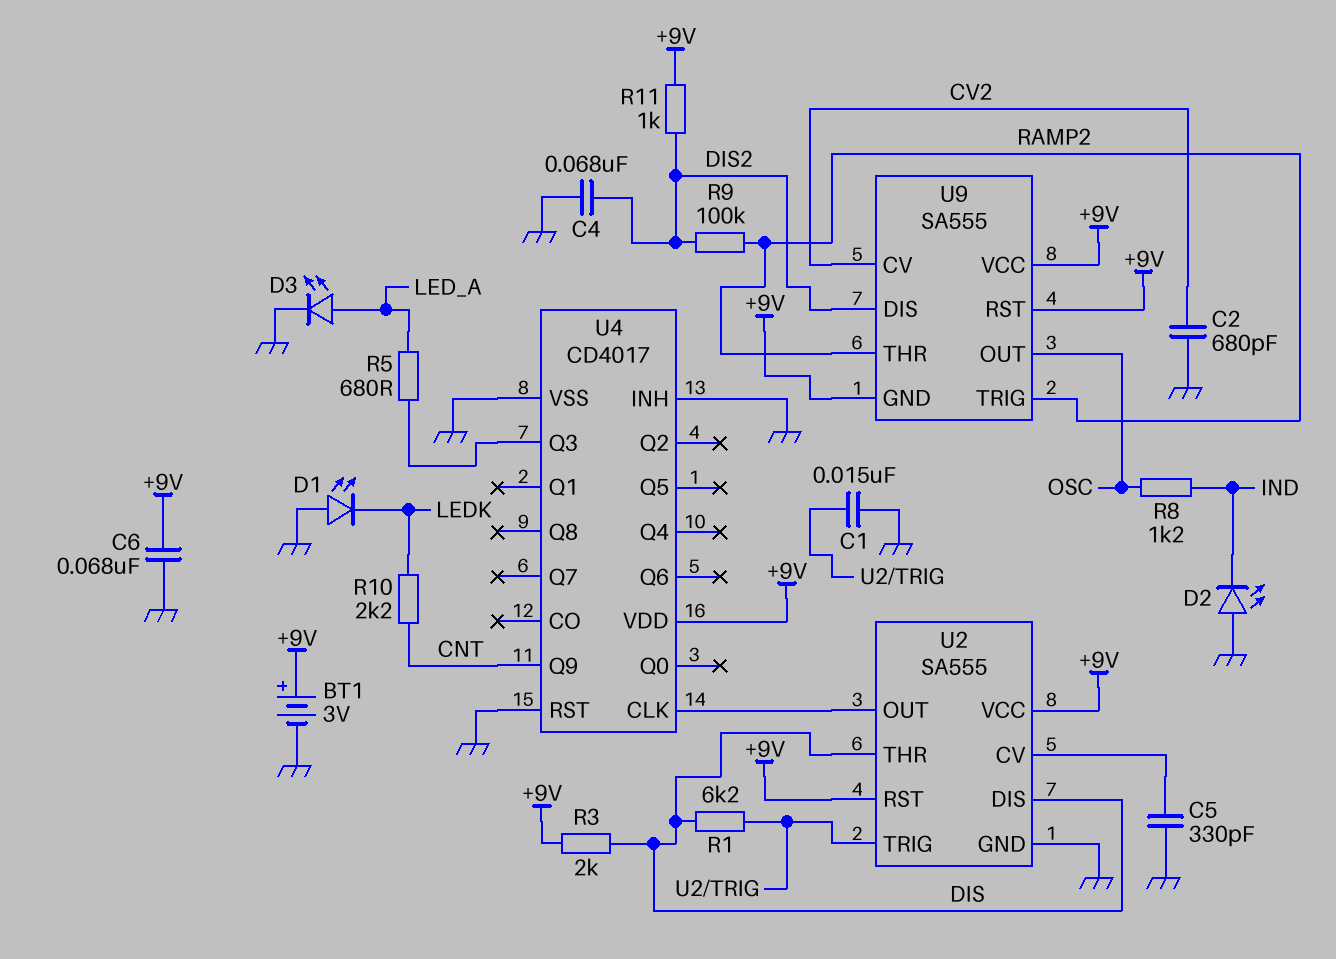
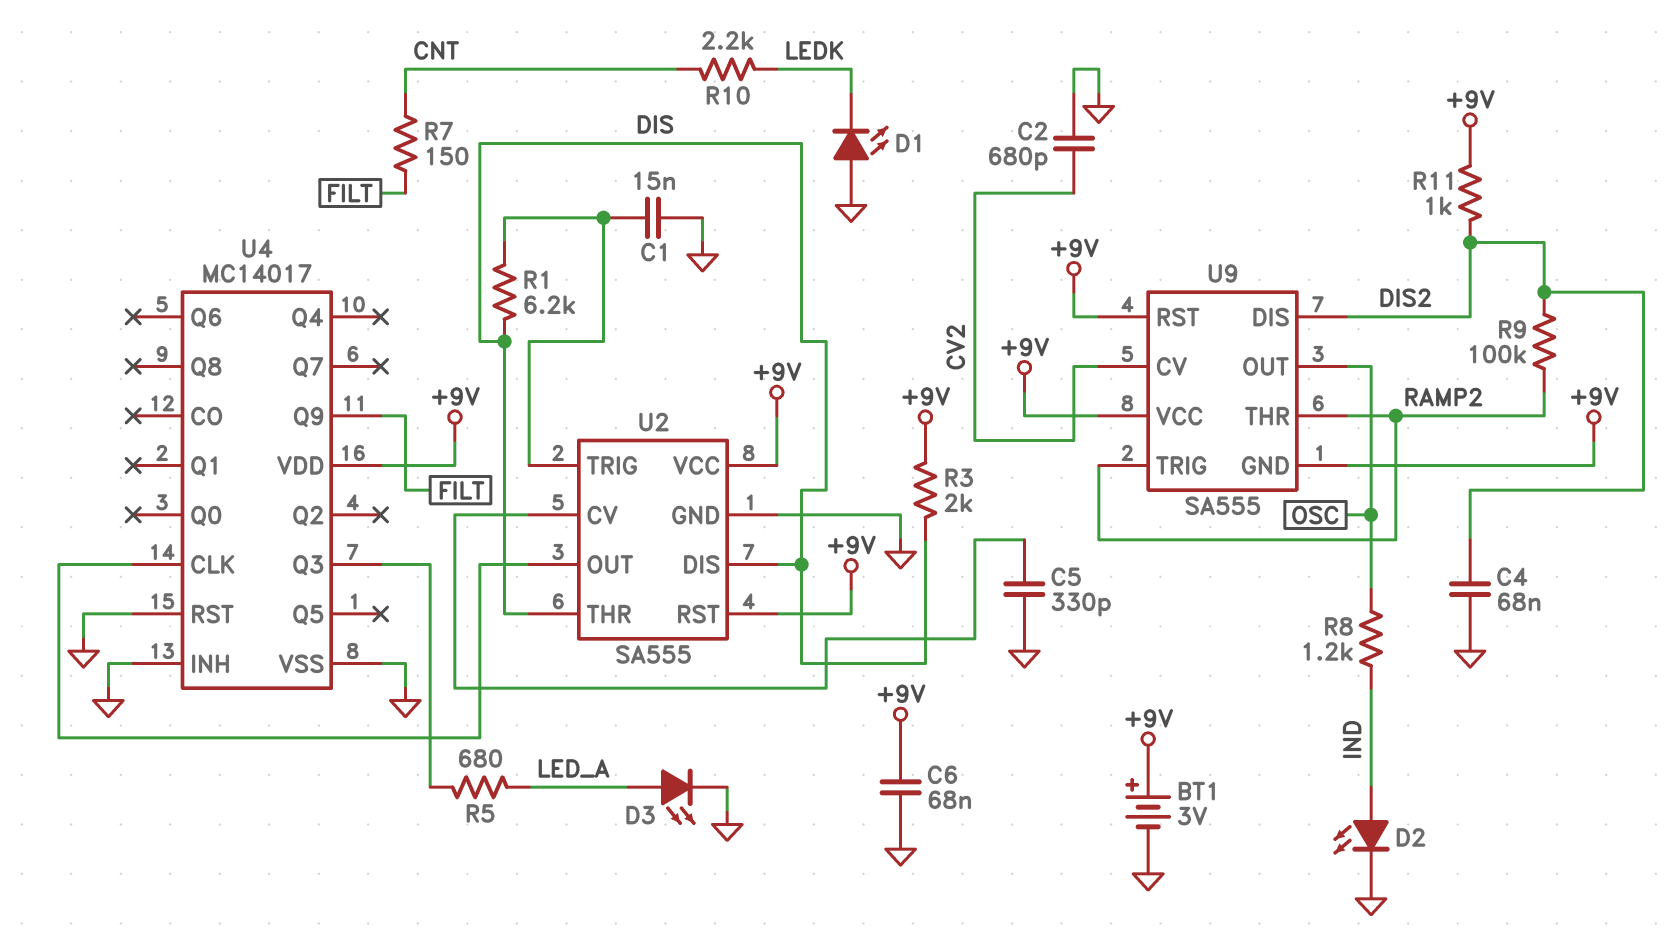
D2: LED (A GND, K IND) -> LED (A IND, K GND)
R7: none -> 150 (CNT, FILT)
U4: CD4017 -> MC14017
U4 pin Q9: CNT -> FILT

